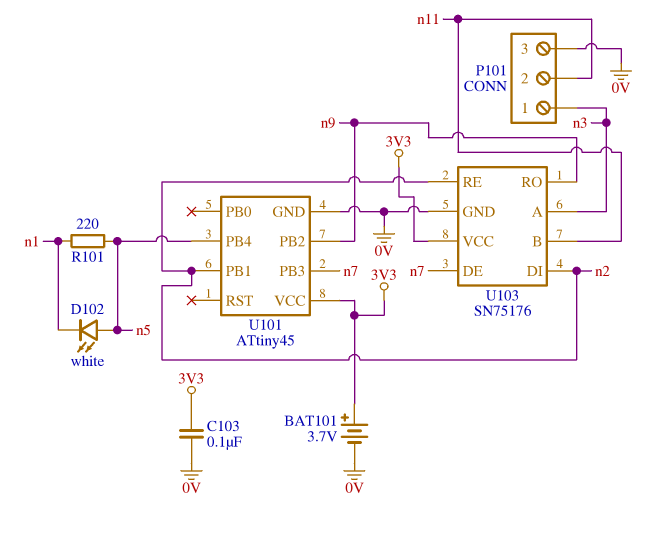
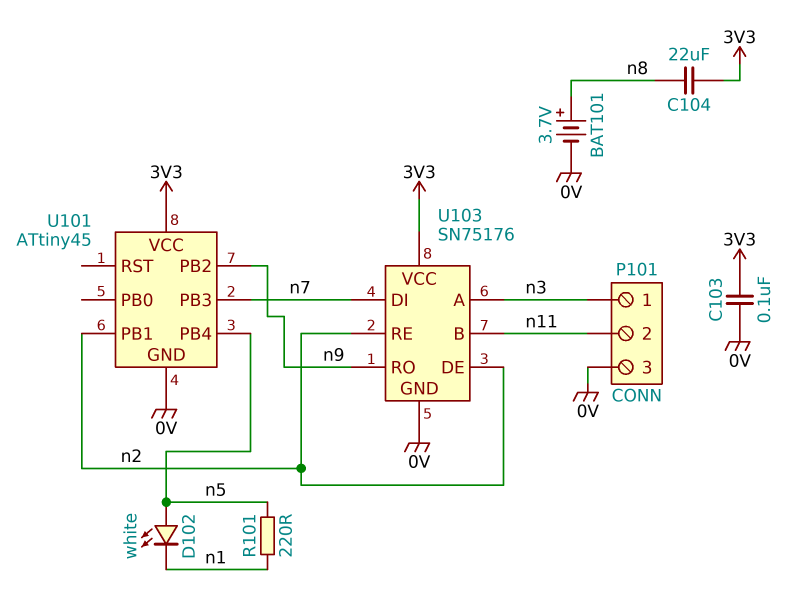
BAT101: 3.7V (plus 3V3, minus 0V) -> 3.7V (plus n8, minus 0V)
C104: none -> 22uF (3V3, n8)
U103 pin DE: n7 -> n2
U103 pin DI: n2 -> n7

